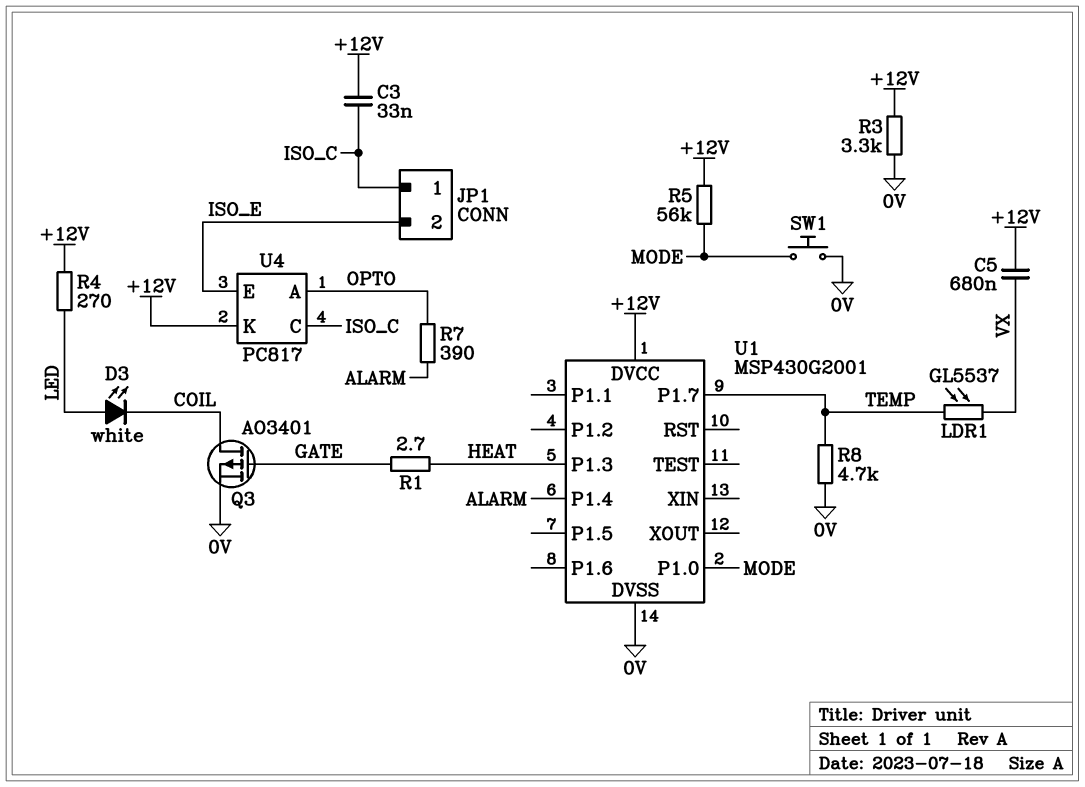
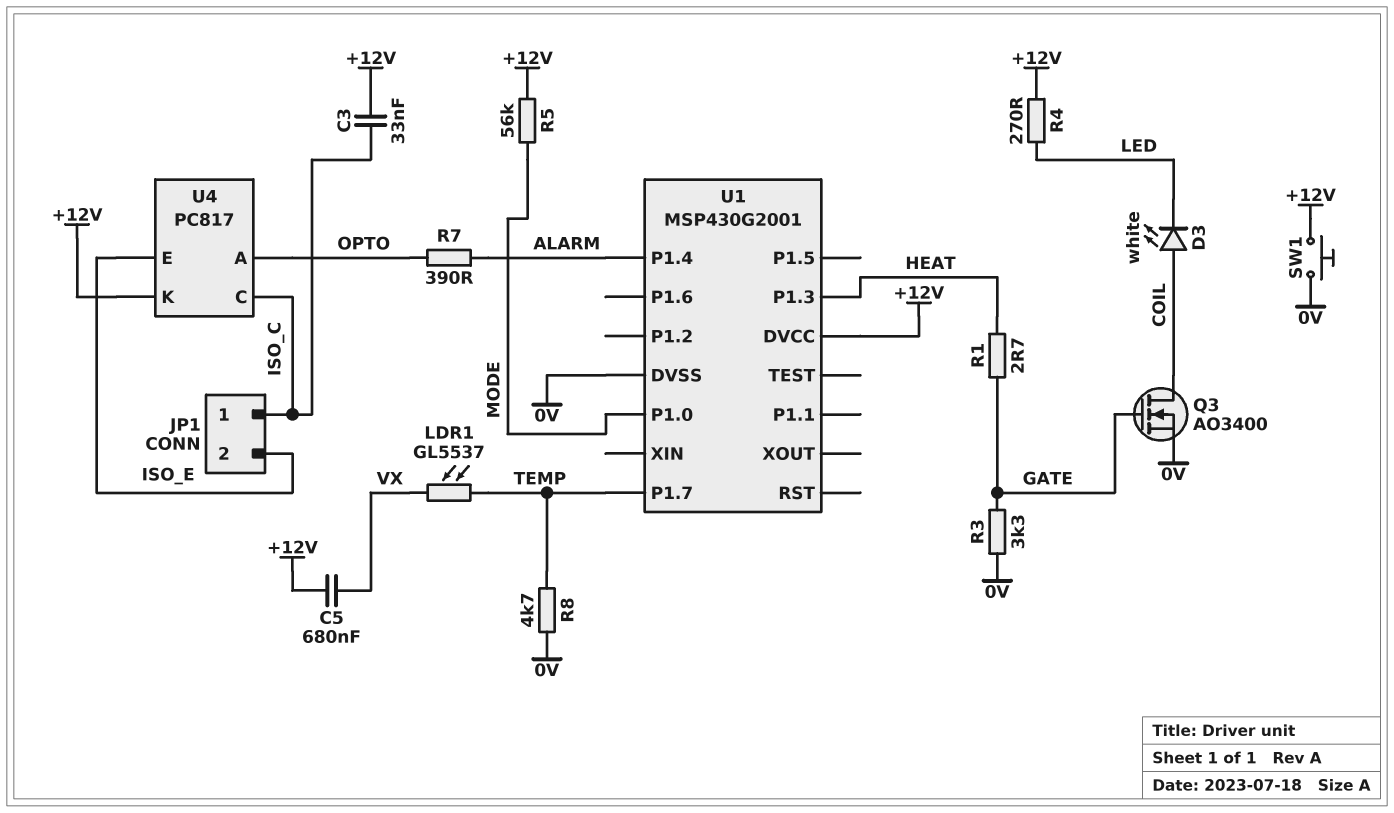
D3: LED white (A LED, K COIL) -> LED white (A COIL, K LED)
Q3: PMOS AO3401 (G GATE, D COIL, S 0V) -> NMOS AO3400 (G GATE, D COIL, S 0V)
R3: 3.3k (+12V, 0V) -> 3.3k (0V, GATE)
SW1: button (0V, MODE) -> button (+12V, 0V)

